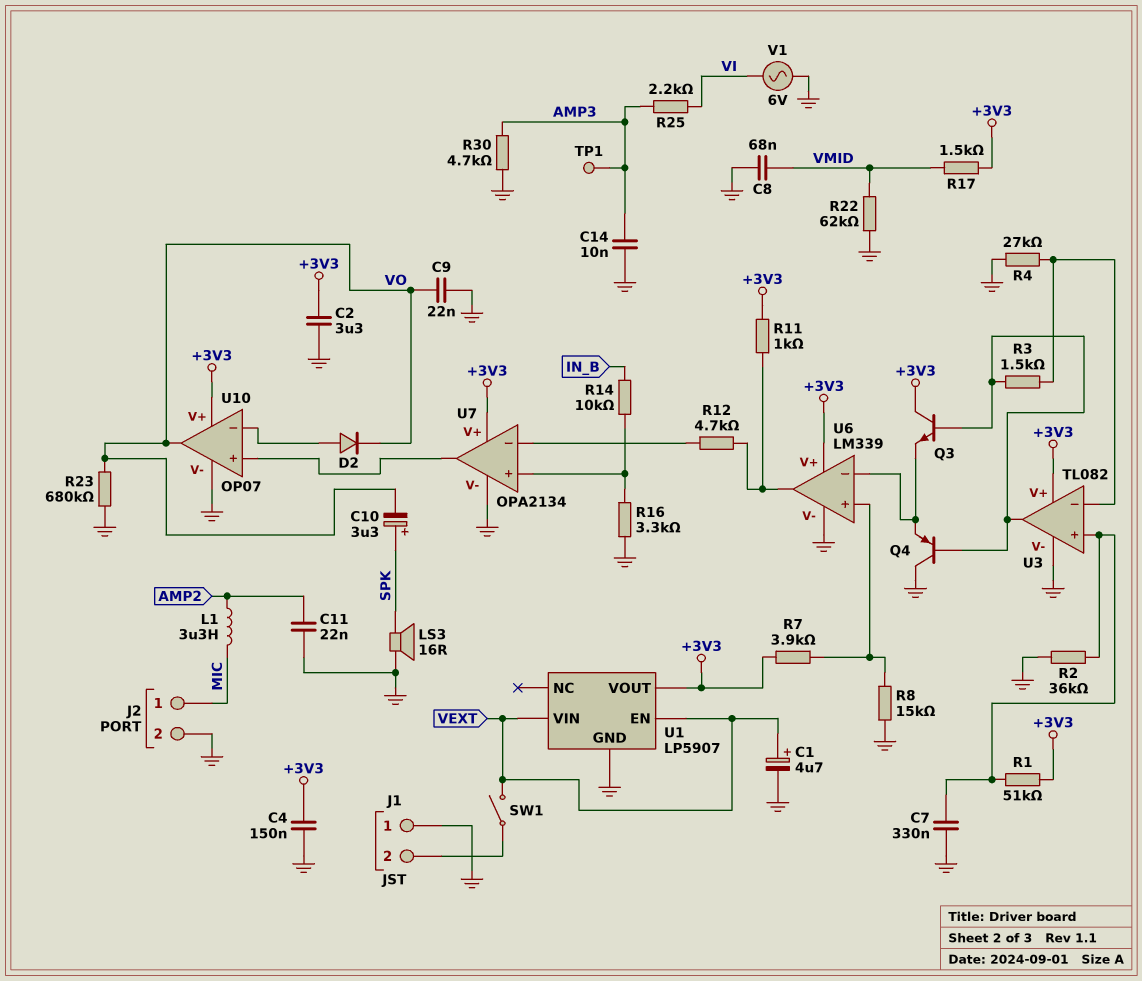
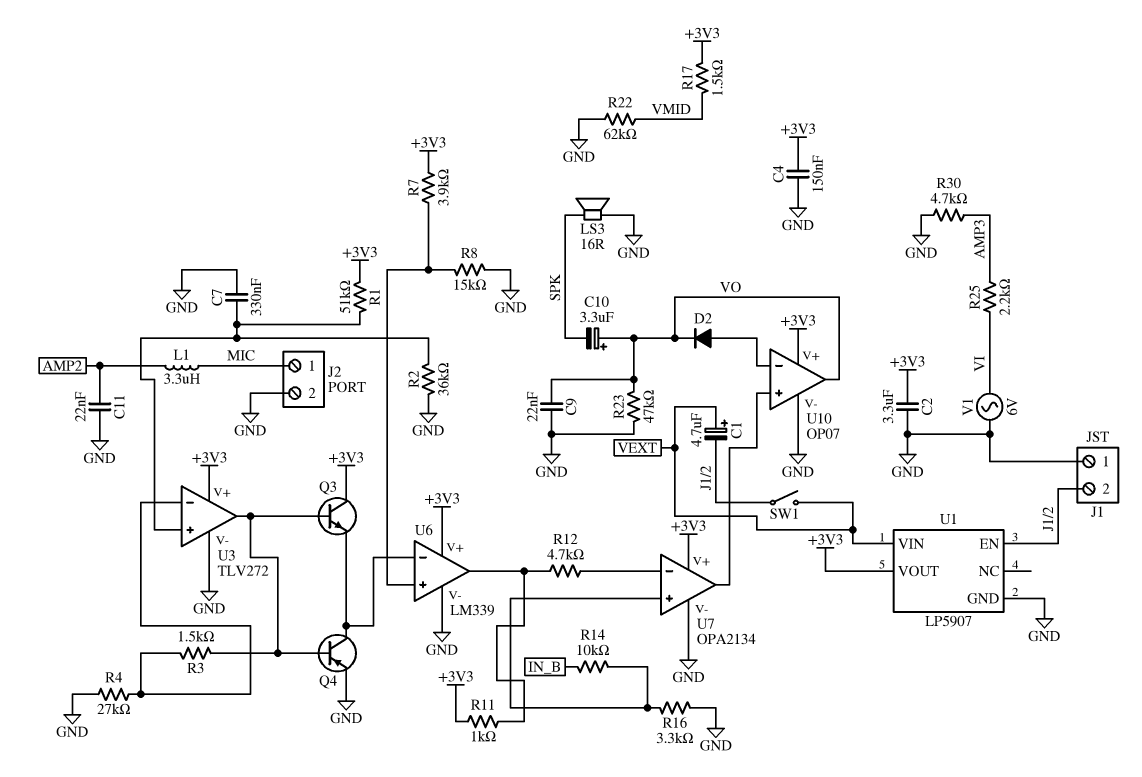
C1: 4.7uF (plus VEXT, minus GND) -> 4.7uF (plus VEXT, minus J1/2)
C8: 68nF (GND, VMID) -> none
C10: 3.3uF (plus SPK, minus VO) -> 3.3uF (plus VO, minus SPK)
C14: 10nF (AMP3, GND) -> none
Q4: PNP (B U3/out, C GND, E U6/in-) -> PNP (B U3/out, C U6/in-, E GND)
R23: 680k (GND, VO) -> 47k (GND, VO)
TP1: test point (AMP3) -> none
U1 pin EN: VEXT -> J1/2
U3: TL082 -> TLV272

